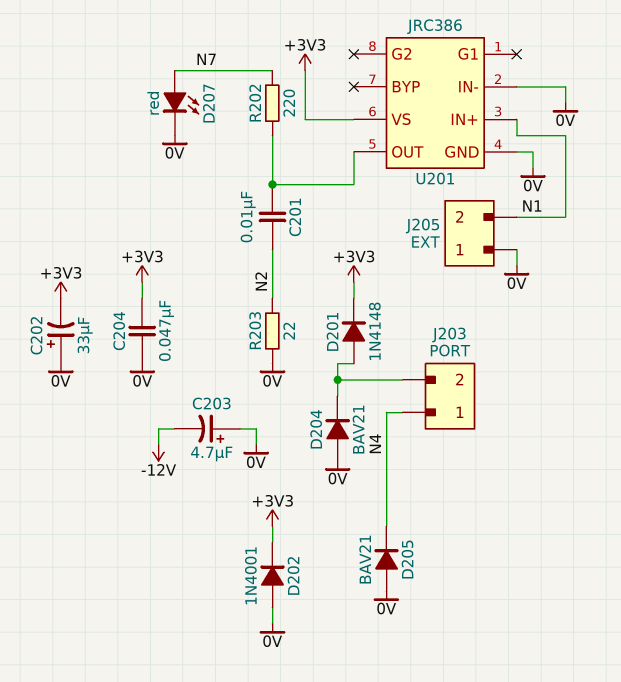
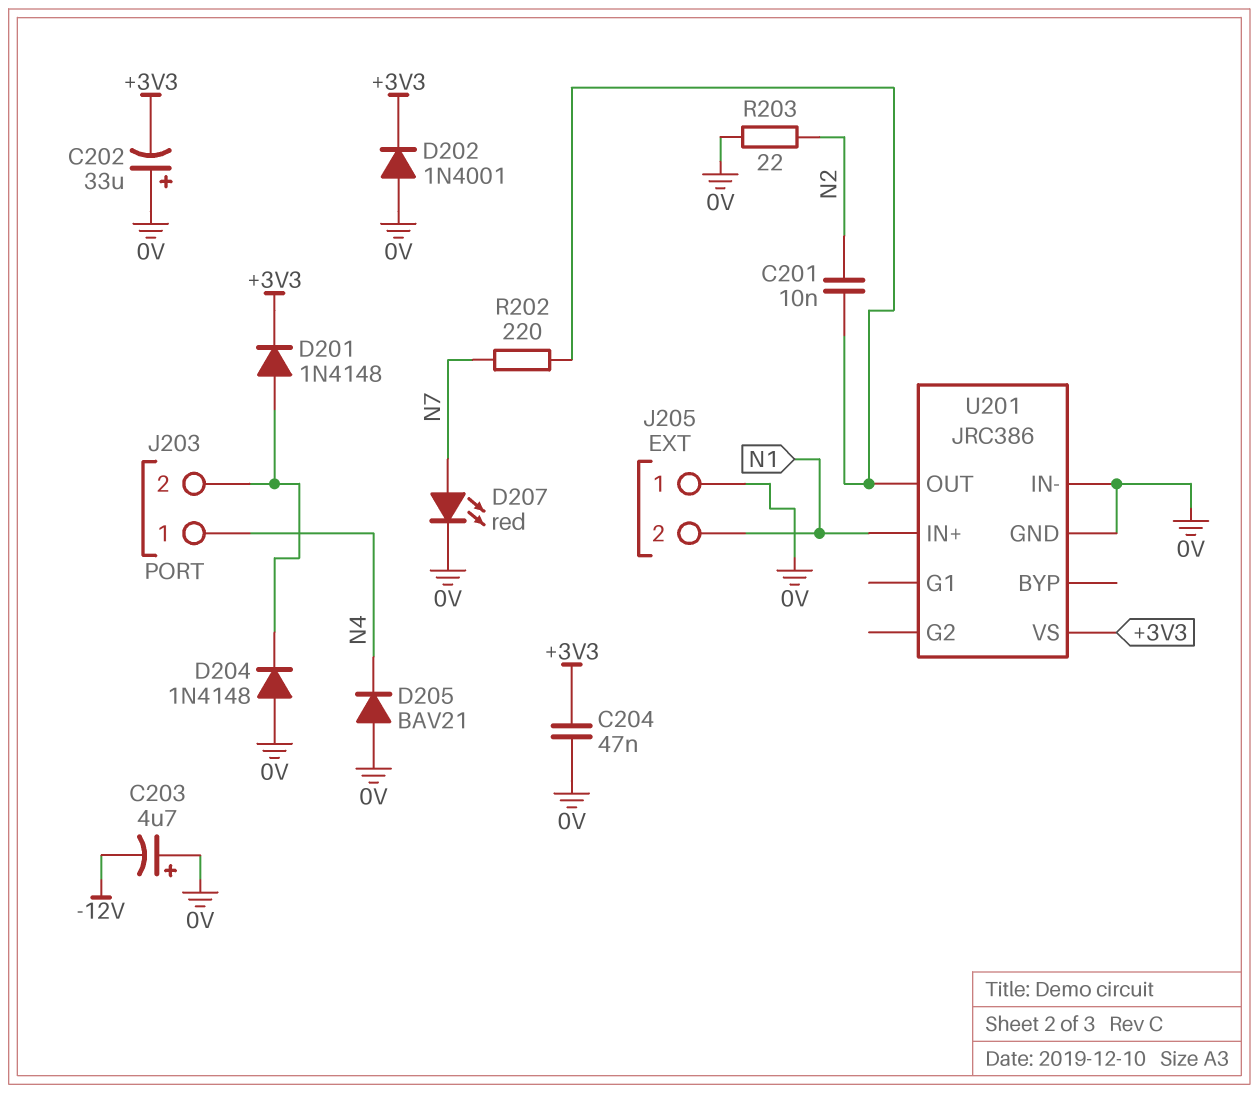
D204: diode BAV21 (A 0V, K J203/2) -> diode 1N4148 (A 0V, K J203/2)

